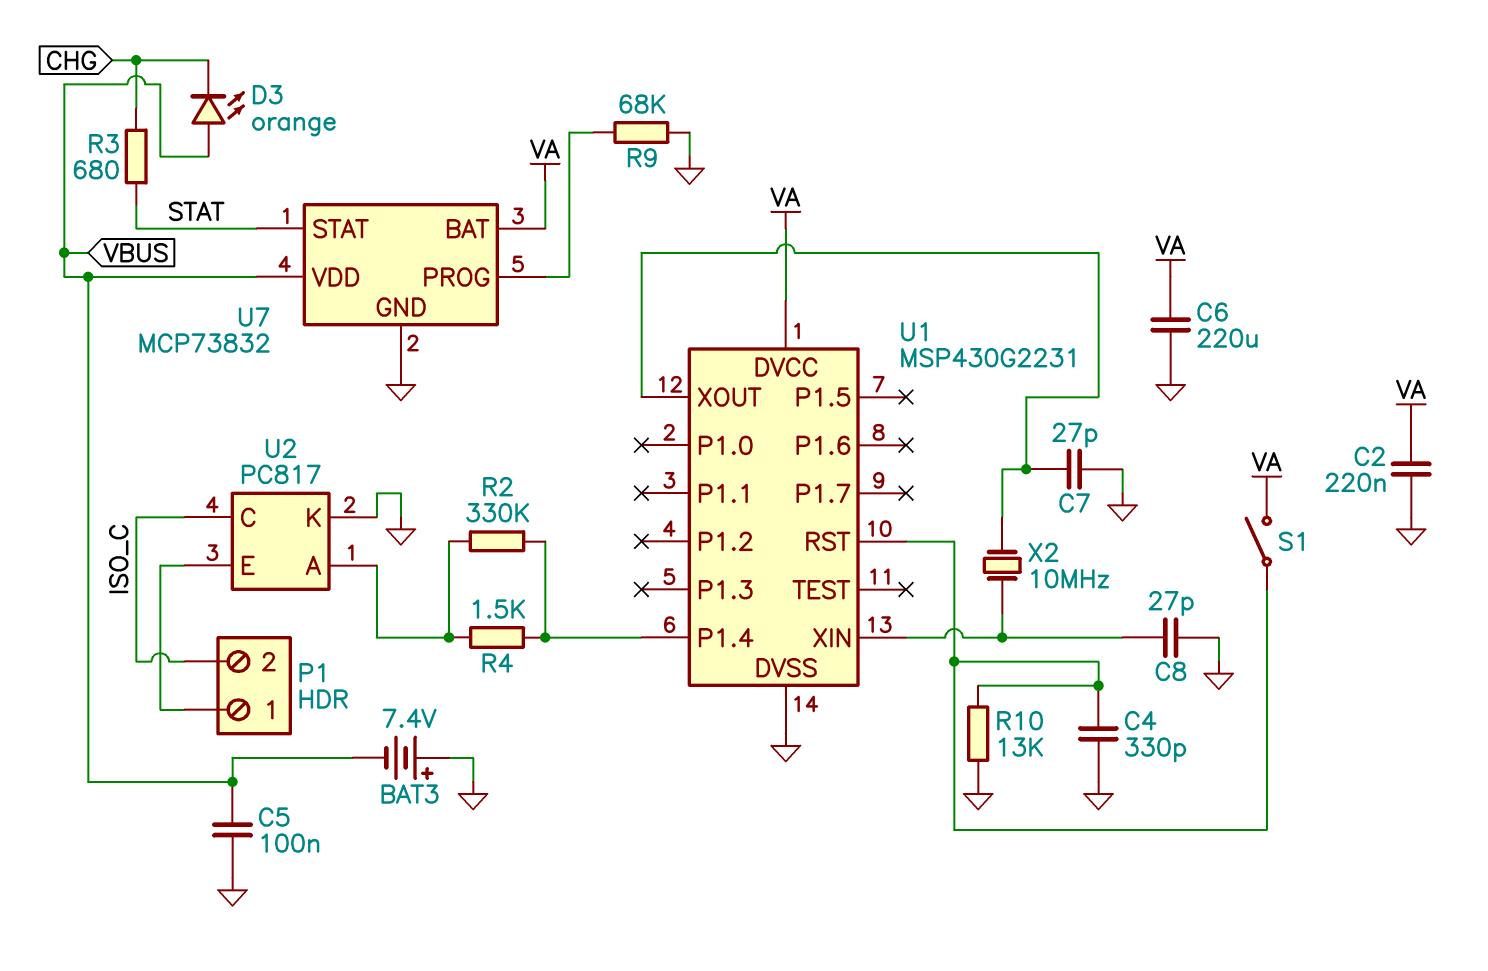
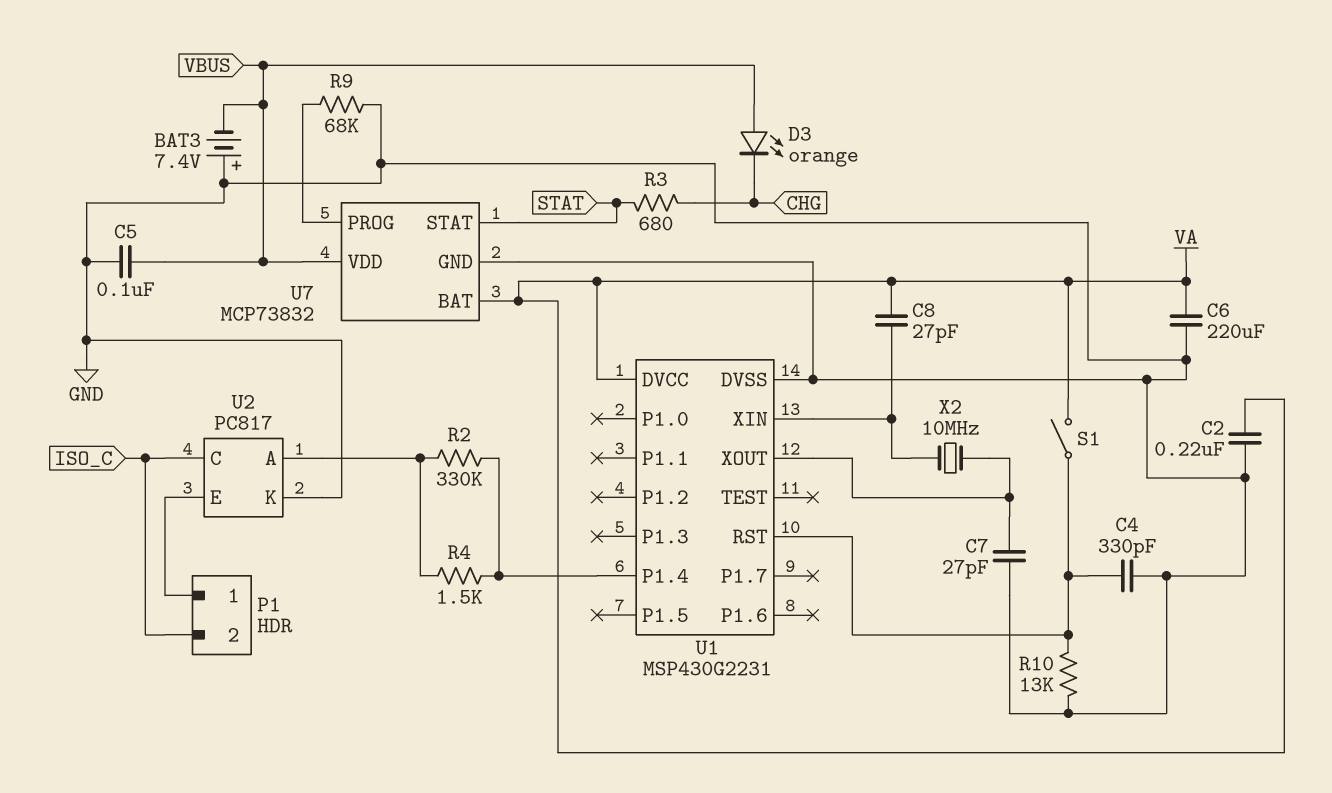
C8: 27pF (GND, U1/XIN) -> 27pF (U1/XIN, VA)

